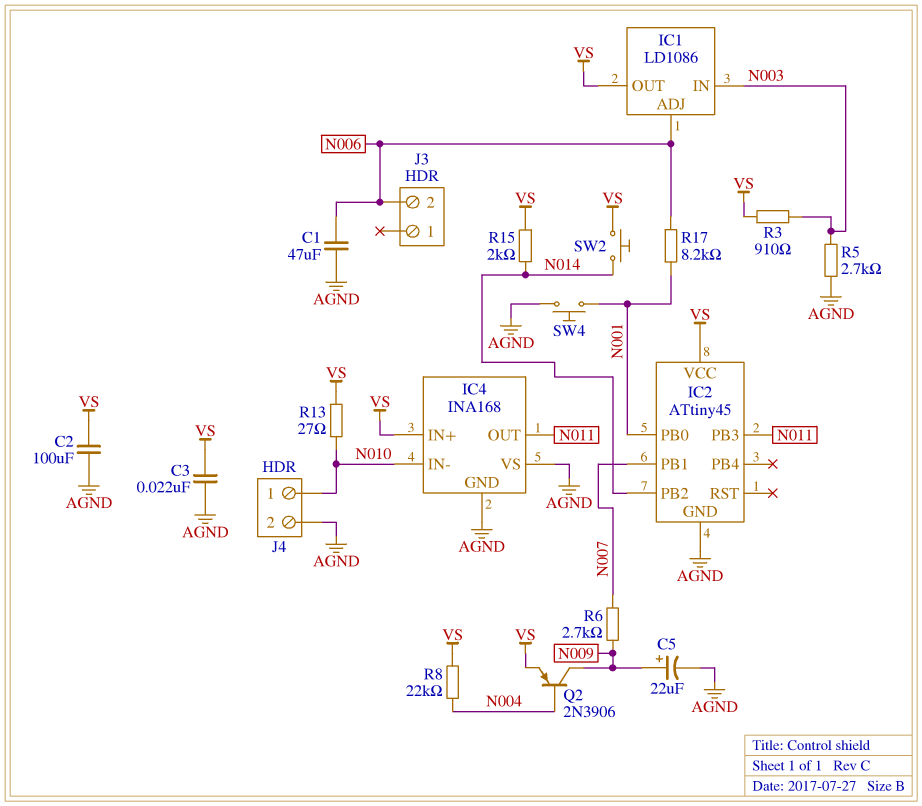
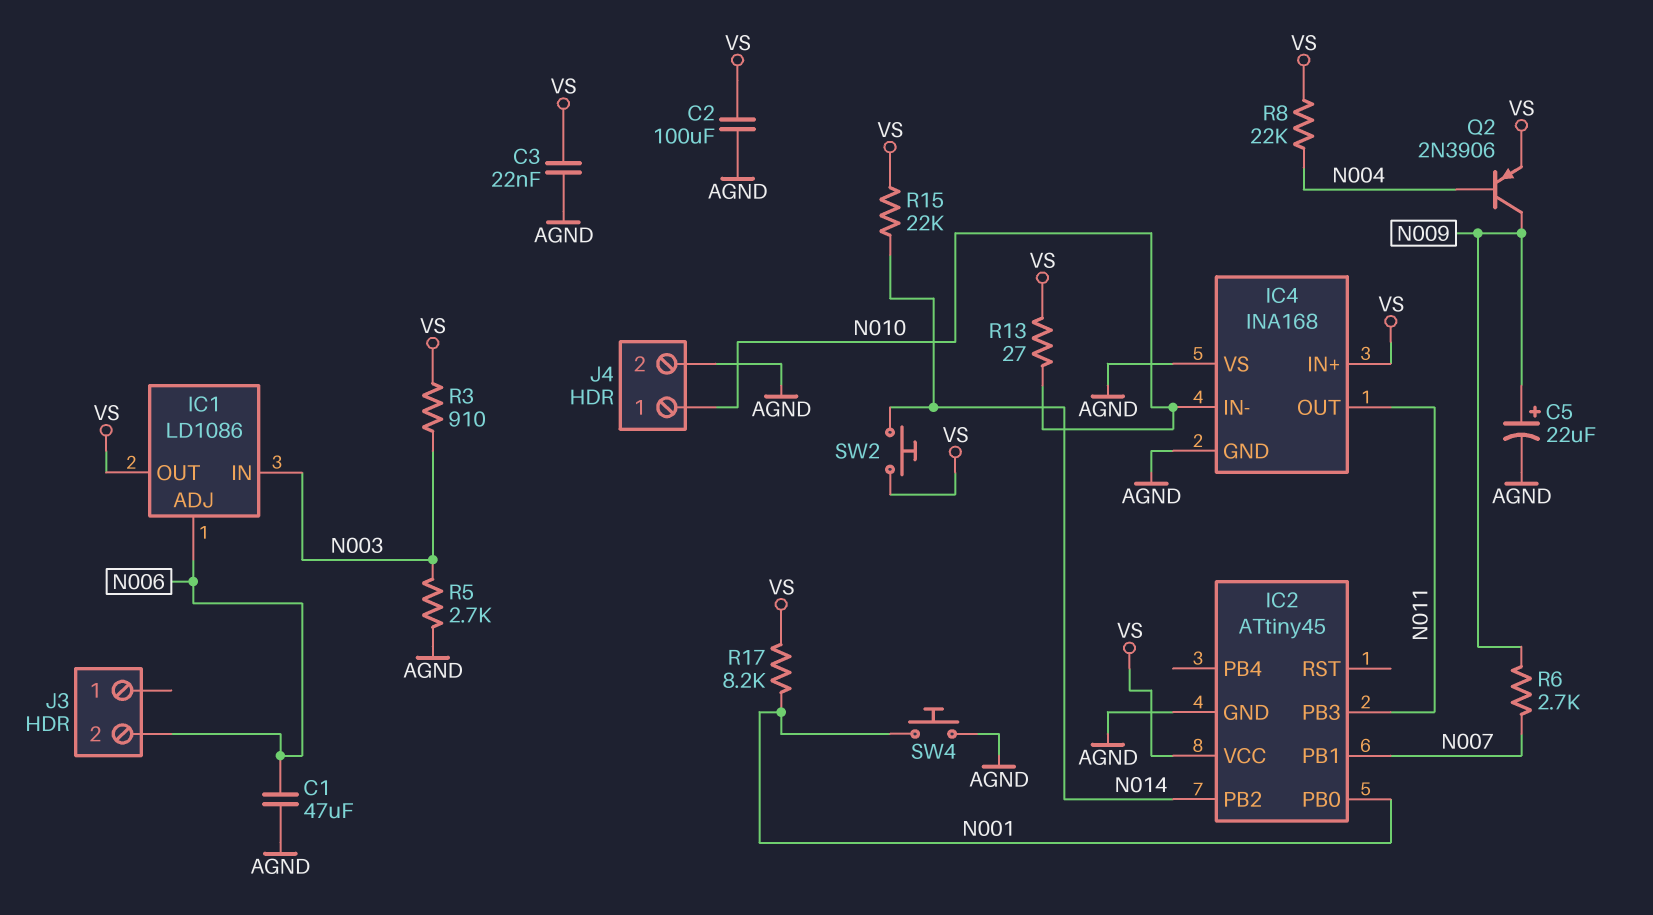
R15: 2k (N014, VS) -> 22k (N014, VS)
R17: 8.2k (N001, N006) -> 8.2k (N001, VS)

